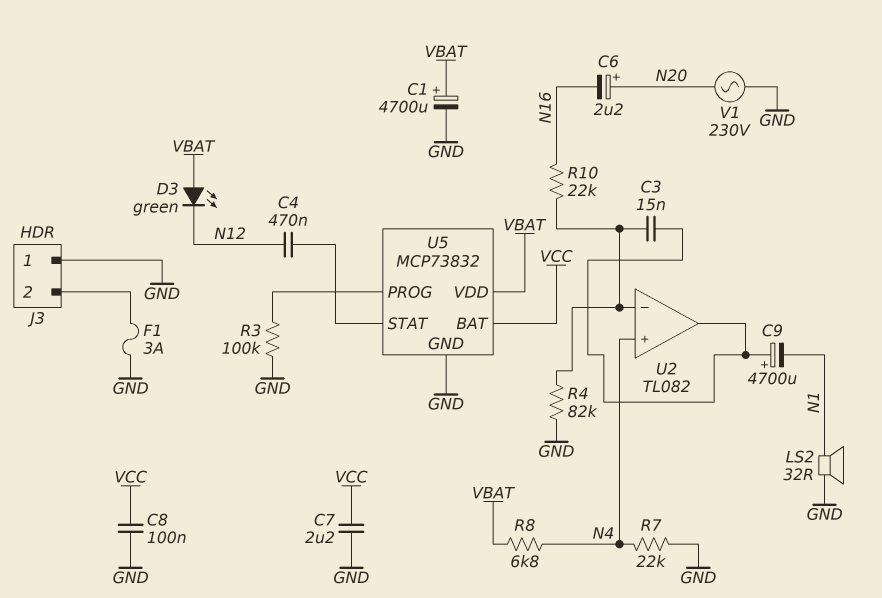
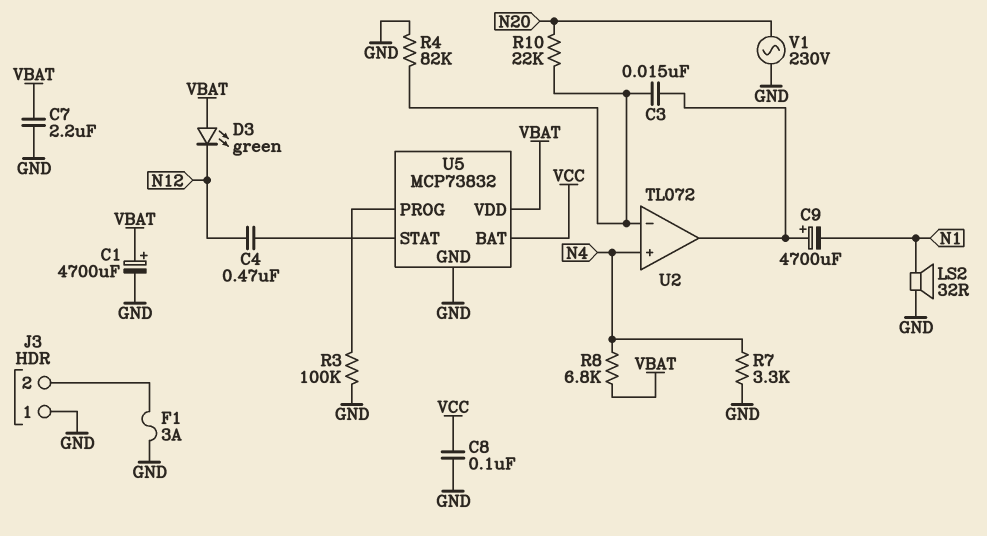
C6: 2.2uF (plus N20, minus N16) -> none
C7: 2.2uF (GND, VCC) -> 2.2uF (GND, VBAT)
R7: 22k (GND, N4) -> 3.3k (GND, N4)
R10: 22k (N16, U2/in-) -> 22k (N20, U2/in-)
U2: TL082 -> TL072

